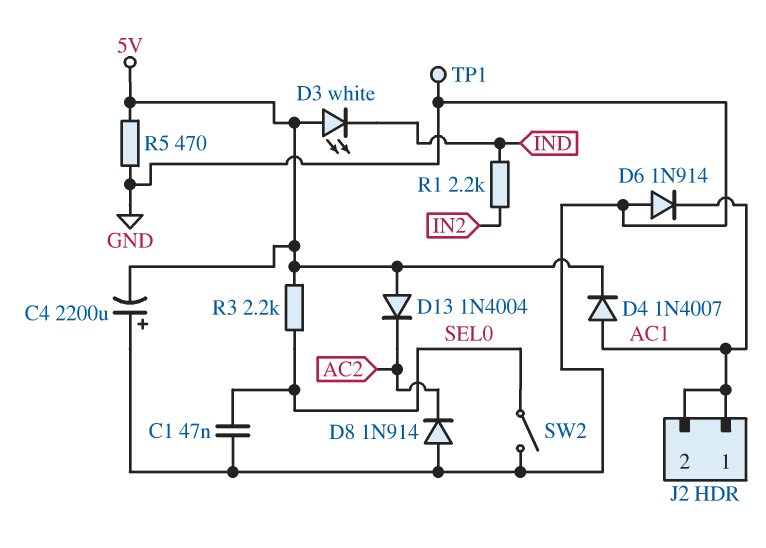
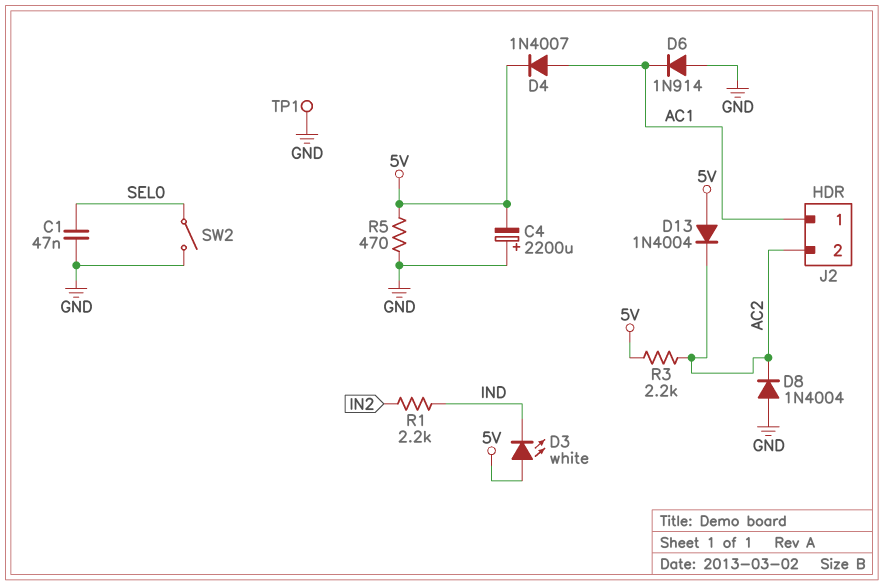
D8: diode 1N914 (A GND, K AC2) -> diode 1N4004 (A GND, K AC2)
J2 pin 2: AC1 -> AC2
R3: 2.2k (5V, SEL0) -> 2.2k (5V, AC2)

